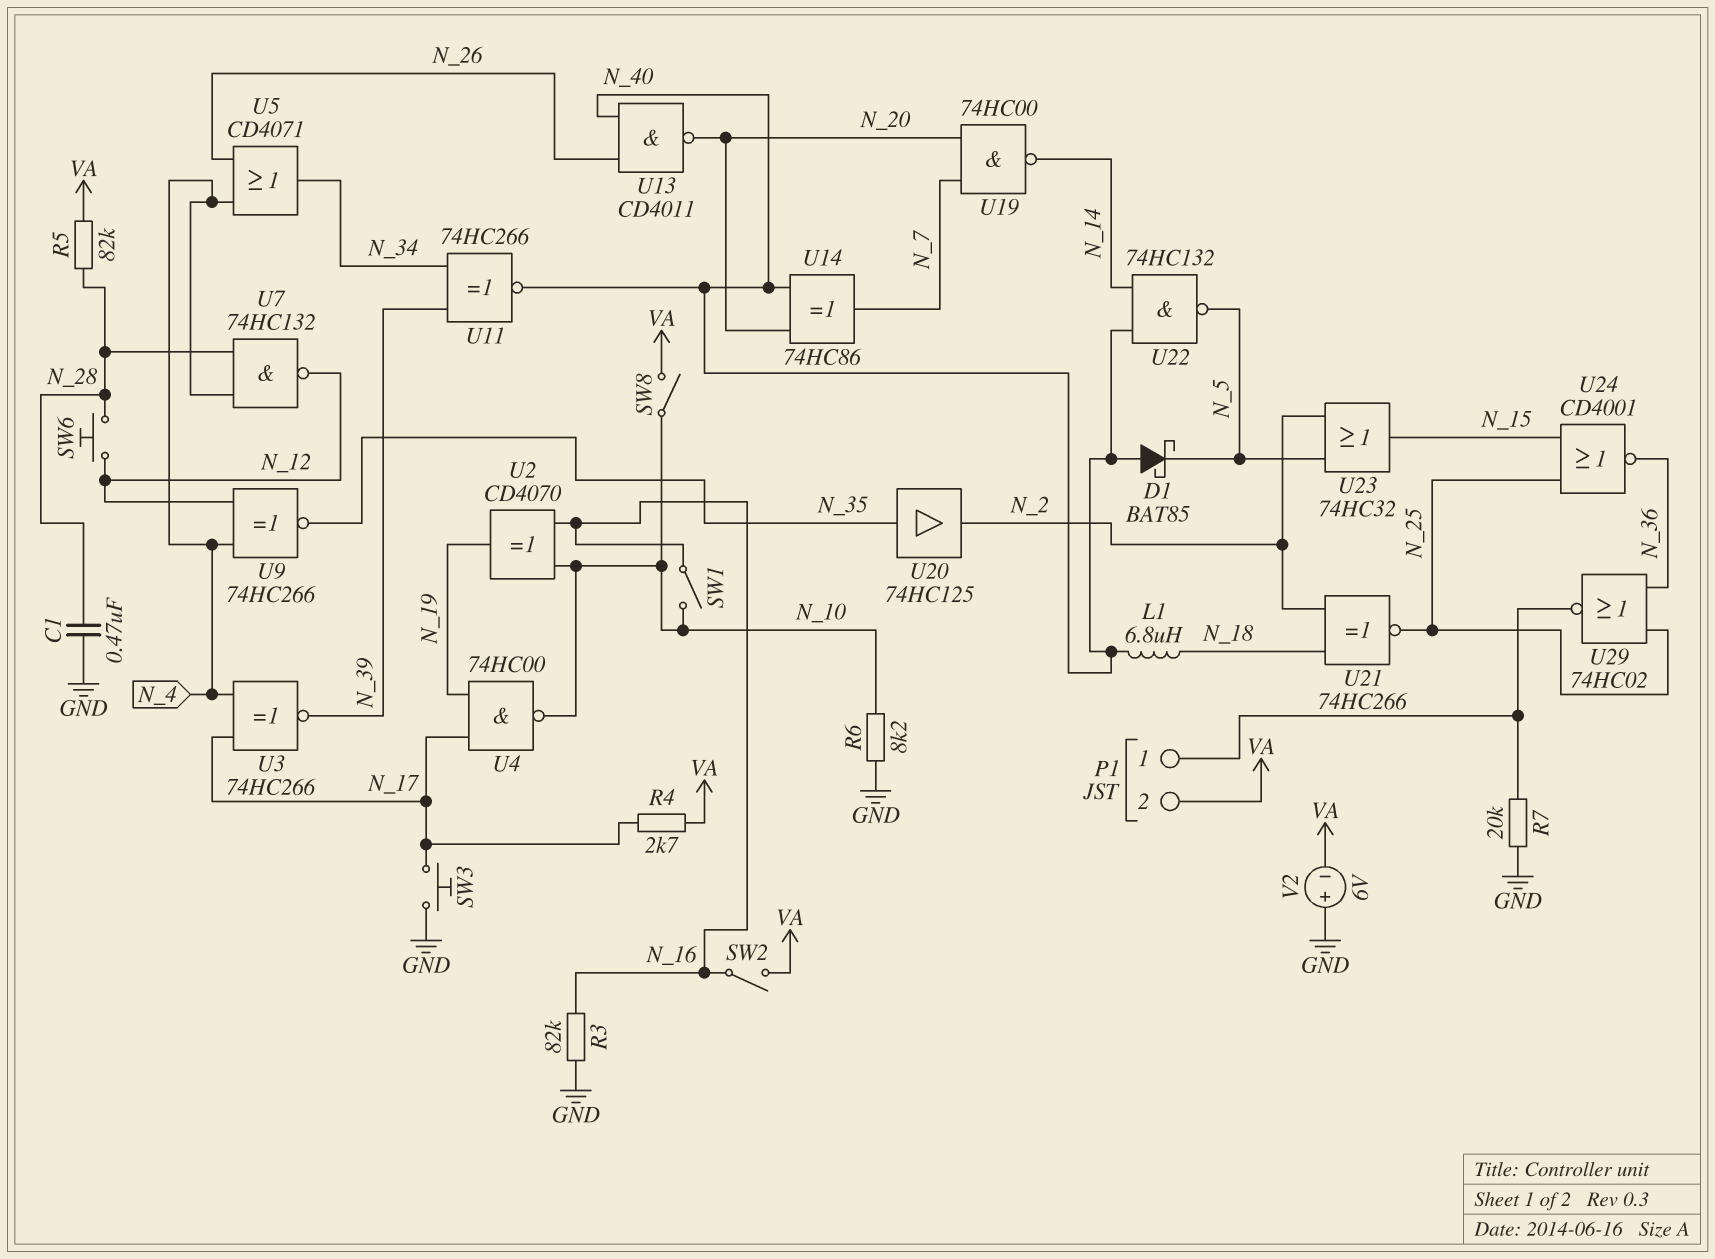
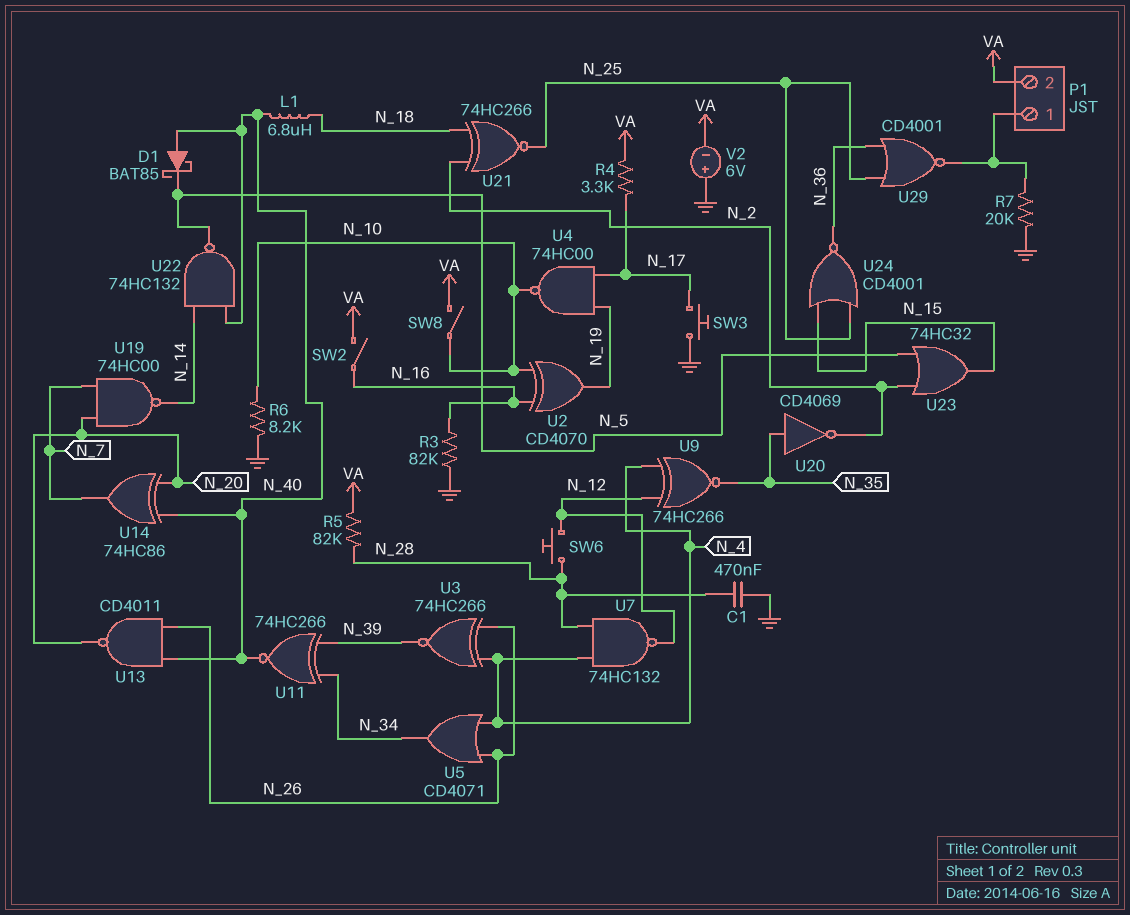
R4: 2.7k (N_17, VA) -> 3.3k (N_17, VA)
SW1: switch (N_10, N_16) -> none
U3: XNOR 74HC266 (in N_4, in N_17, out N_39) -> XNOR 74HC266 (in N_4, in N_26, out N_39)
U20: buffer 74HC125 (in N_35, out N_2) -> NOT CD4069 (in N_35, out N_2)
U29: NOR 74HC02 (in N_25, in N_36, out P1/1) -> NOR CD4001 (in N_25, in N_36, out P1/1)

